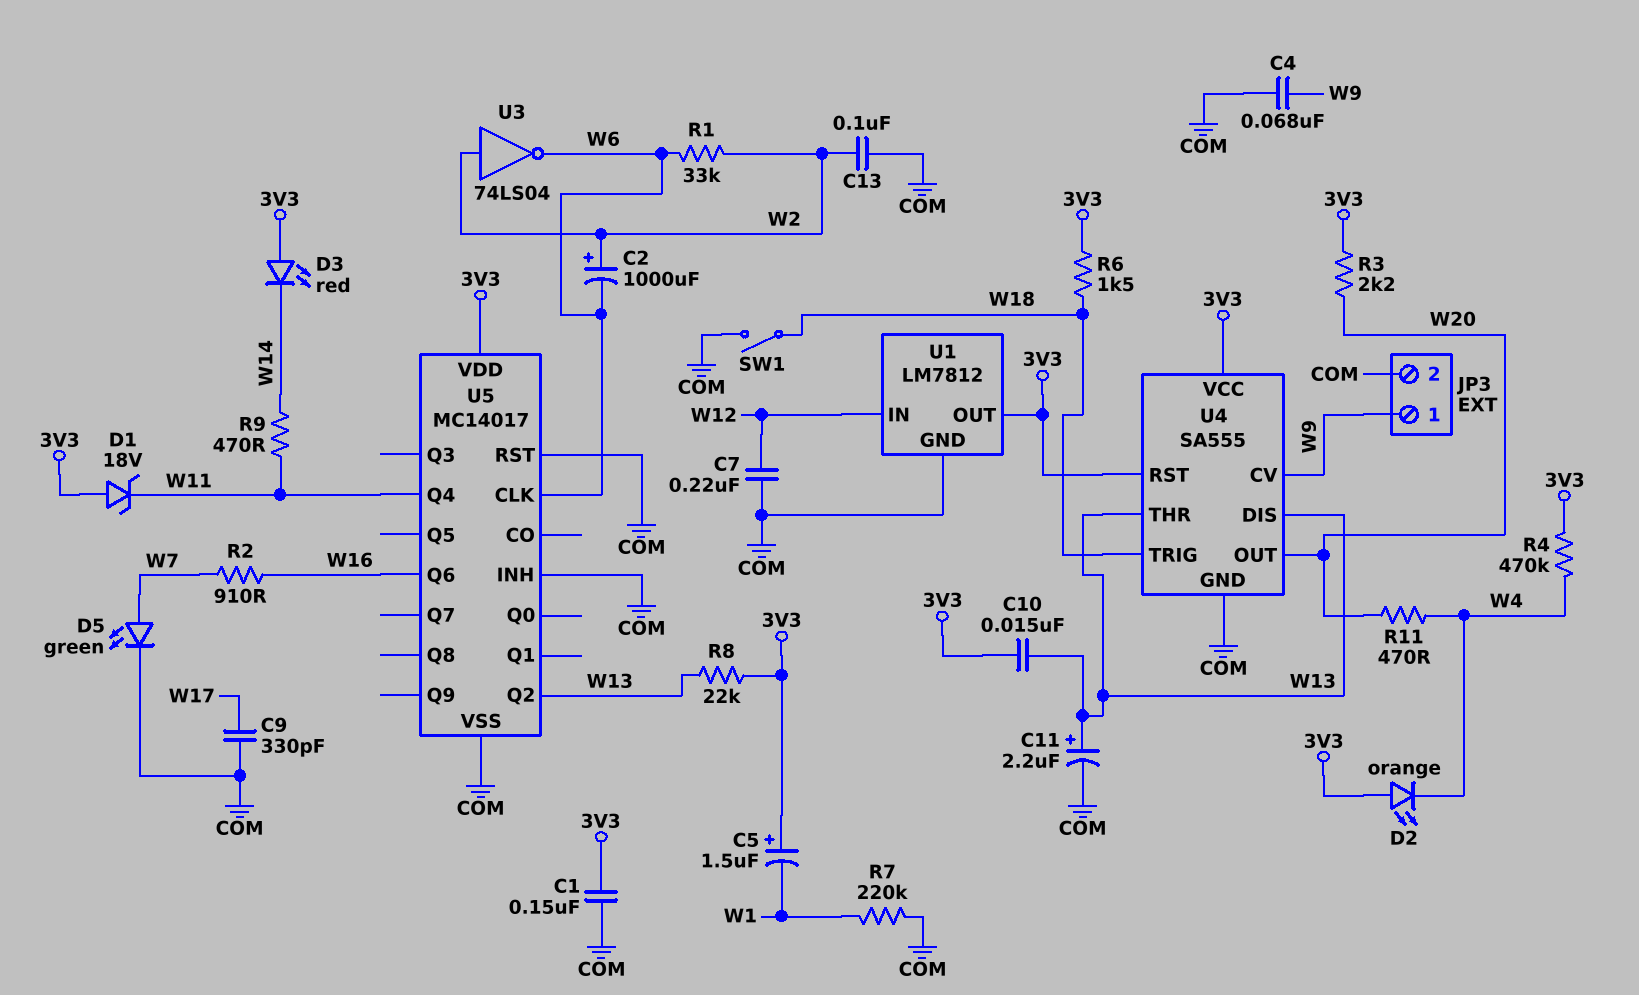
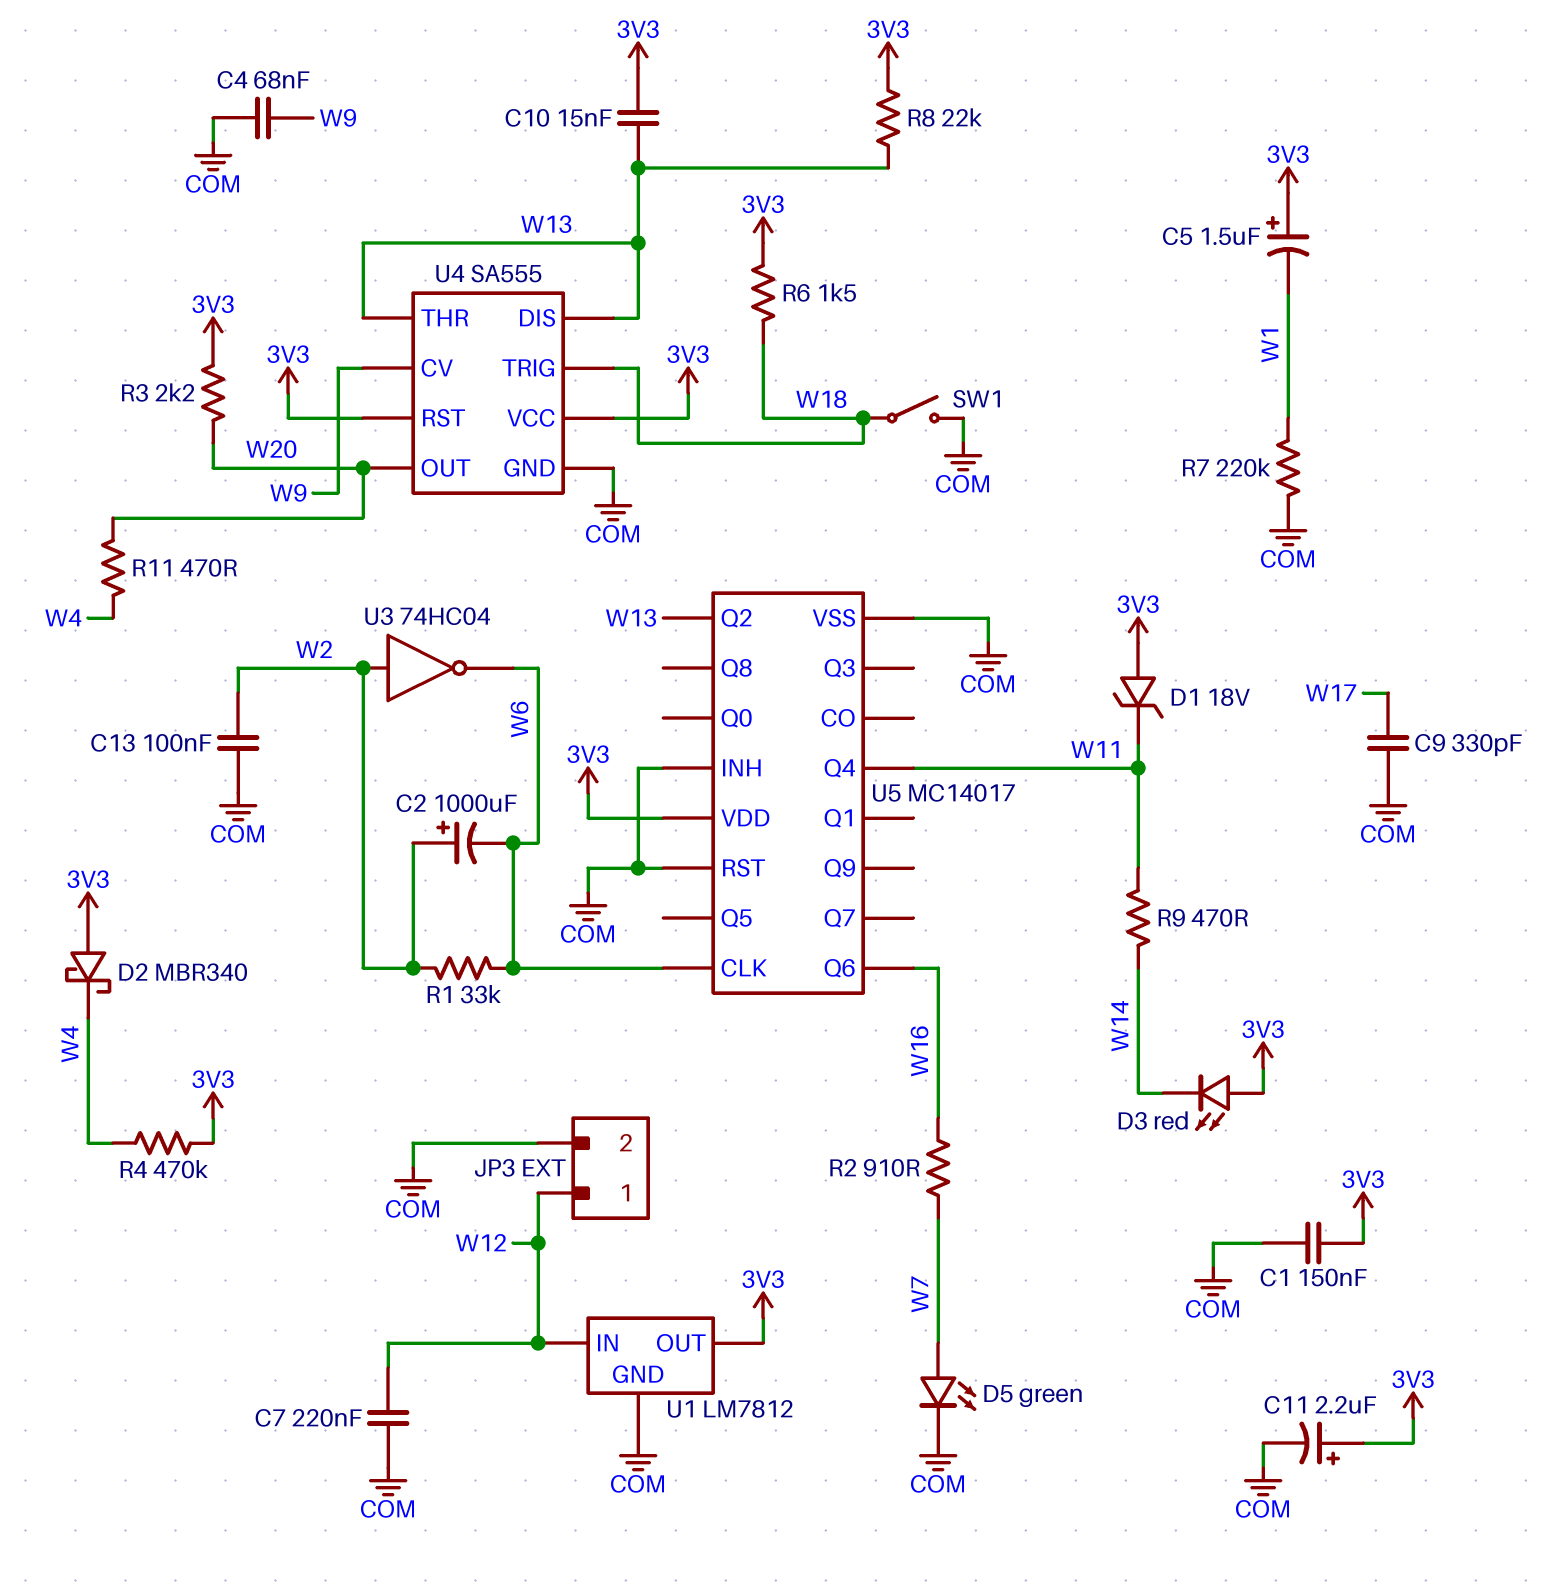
C11: 2.2uF (plus W13, minus COM) -> 2.2uF (plus 3V3, minus COM)
D2: LED orange (A 3V3, K W4) -> schottky MBR340 (A 3V3, K W4)
JP3 pin 1: W9 -> W12
U3: NOT 74LS04 (in W2, out W6) -> NOT 74HC04 (in W2, out W6)

